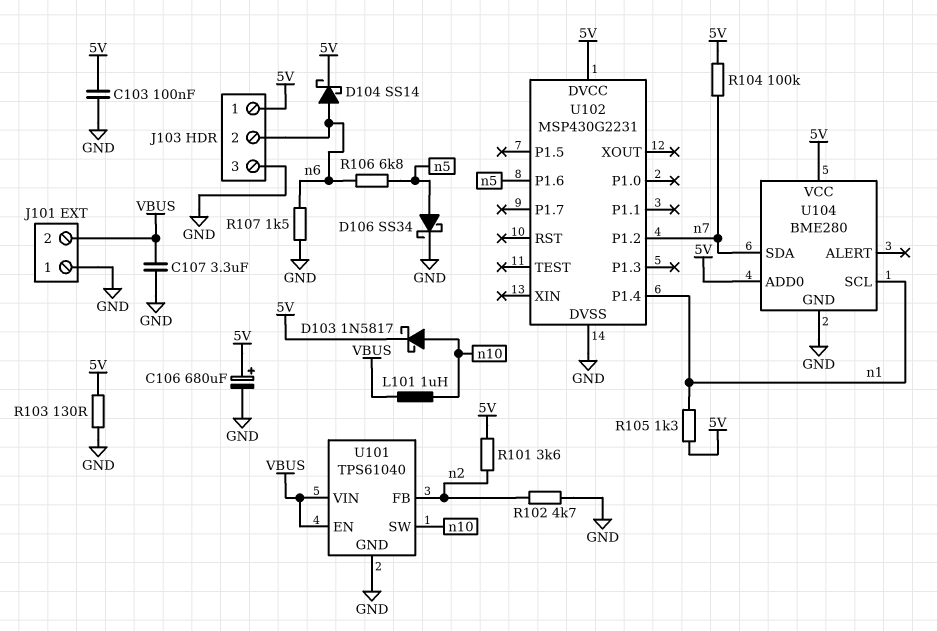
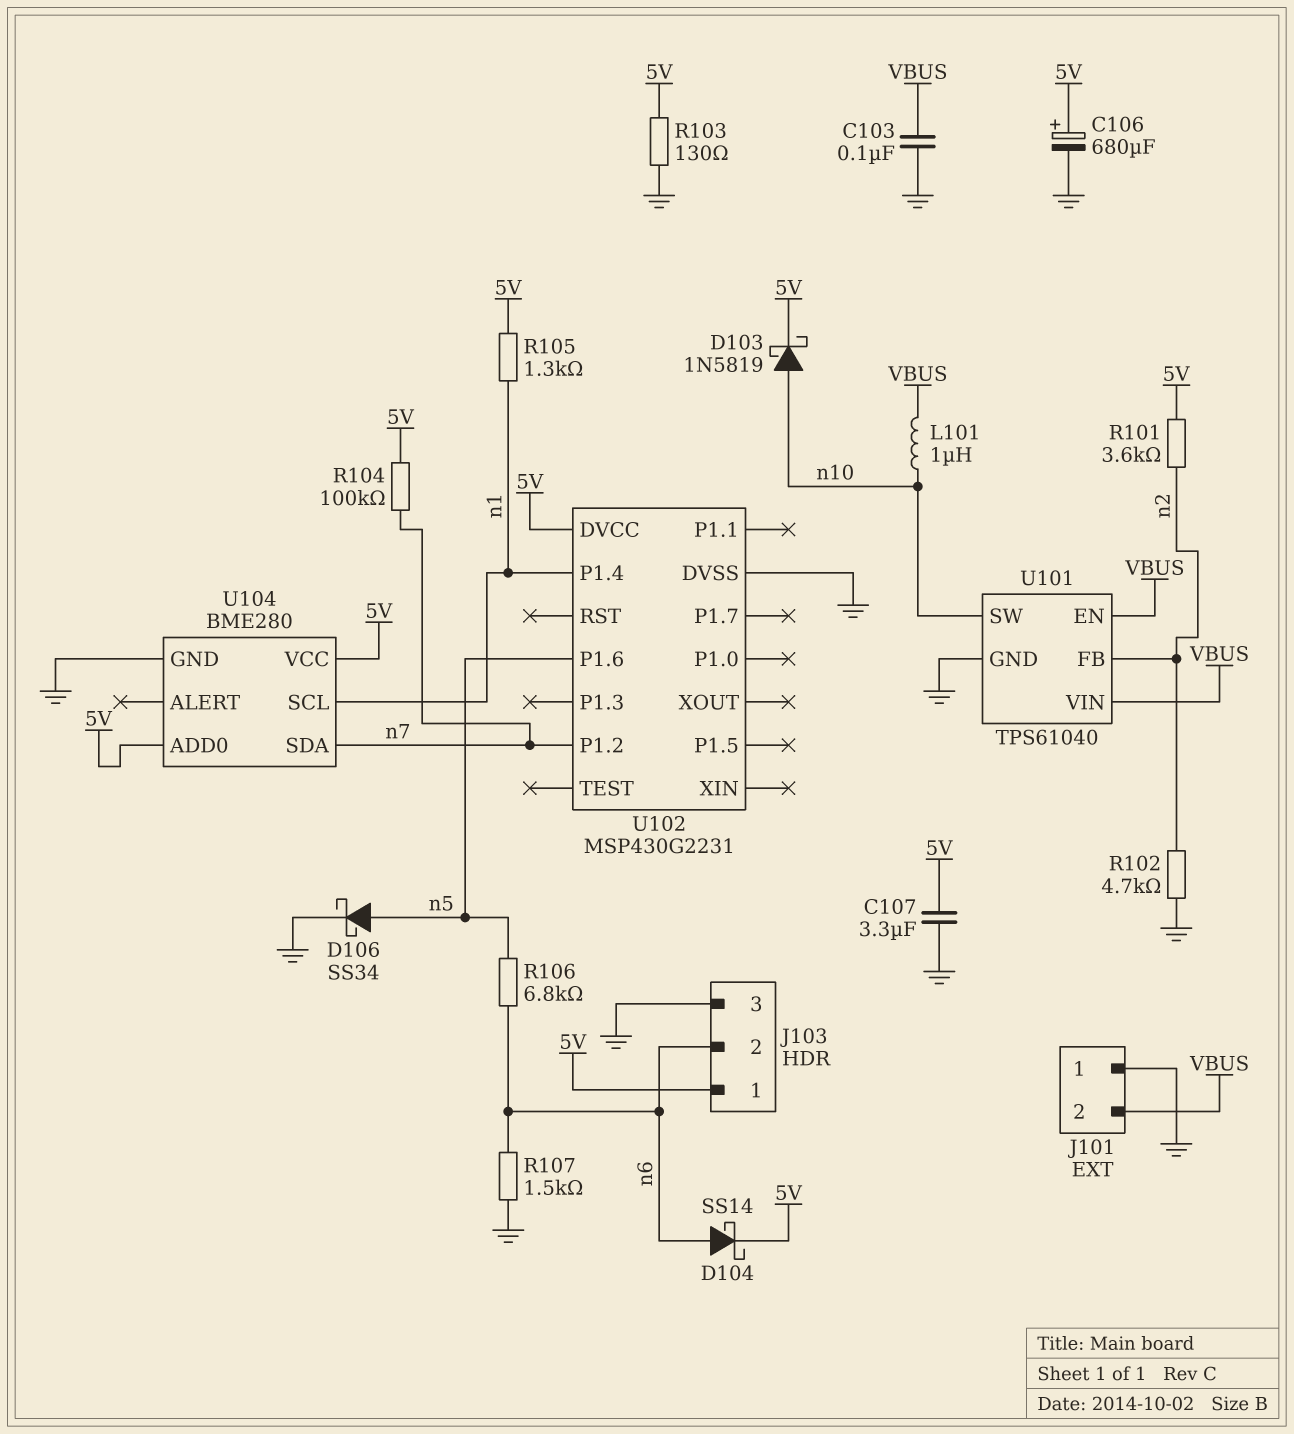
C103: 100nF (5V, GND) -> 100nF (GND, VBUS)
C107: 3.3uF (GND, VBUS) -> 3.3uF (5V, GND)
D103: schottky 1N5817 (A n10, K 5V) -> schottky 1N5819 (A n10, K 5V)

